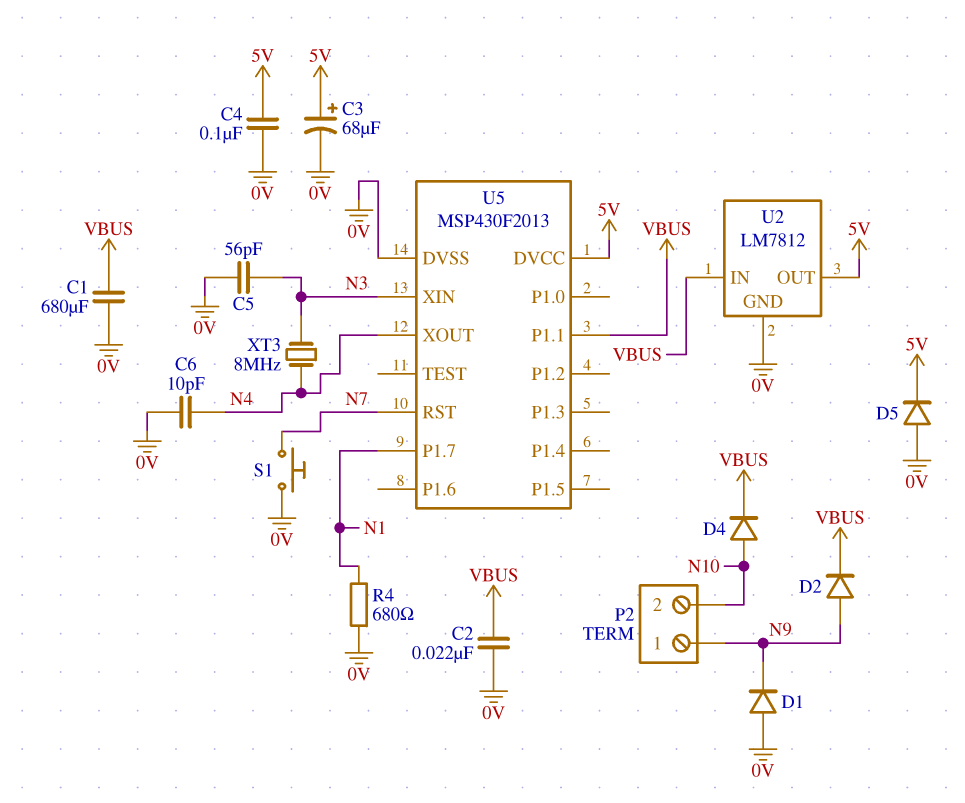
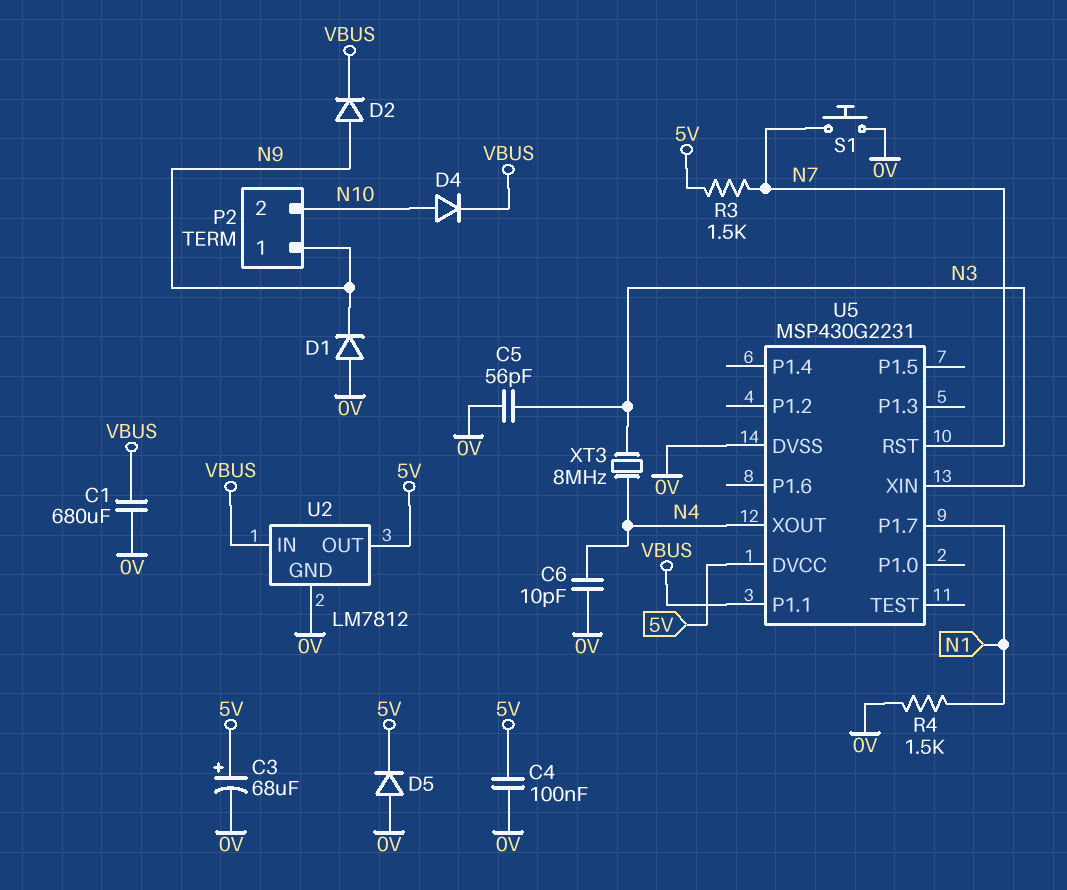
C2: 22nF (0V, VBUS) -> none
R3: none -> 1.5k (5V, N7)
R4: 680 (0V, N1) -> 1.5k (0V, N1)
U5: MSP430F2013 -> MSP430G2231

